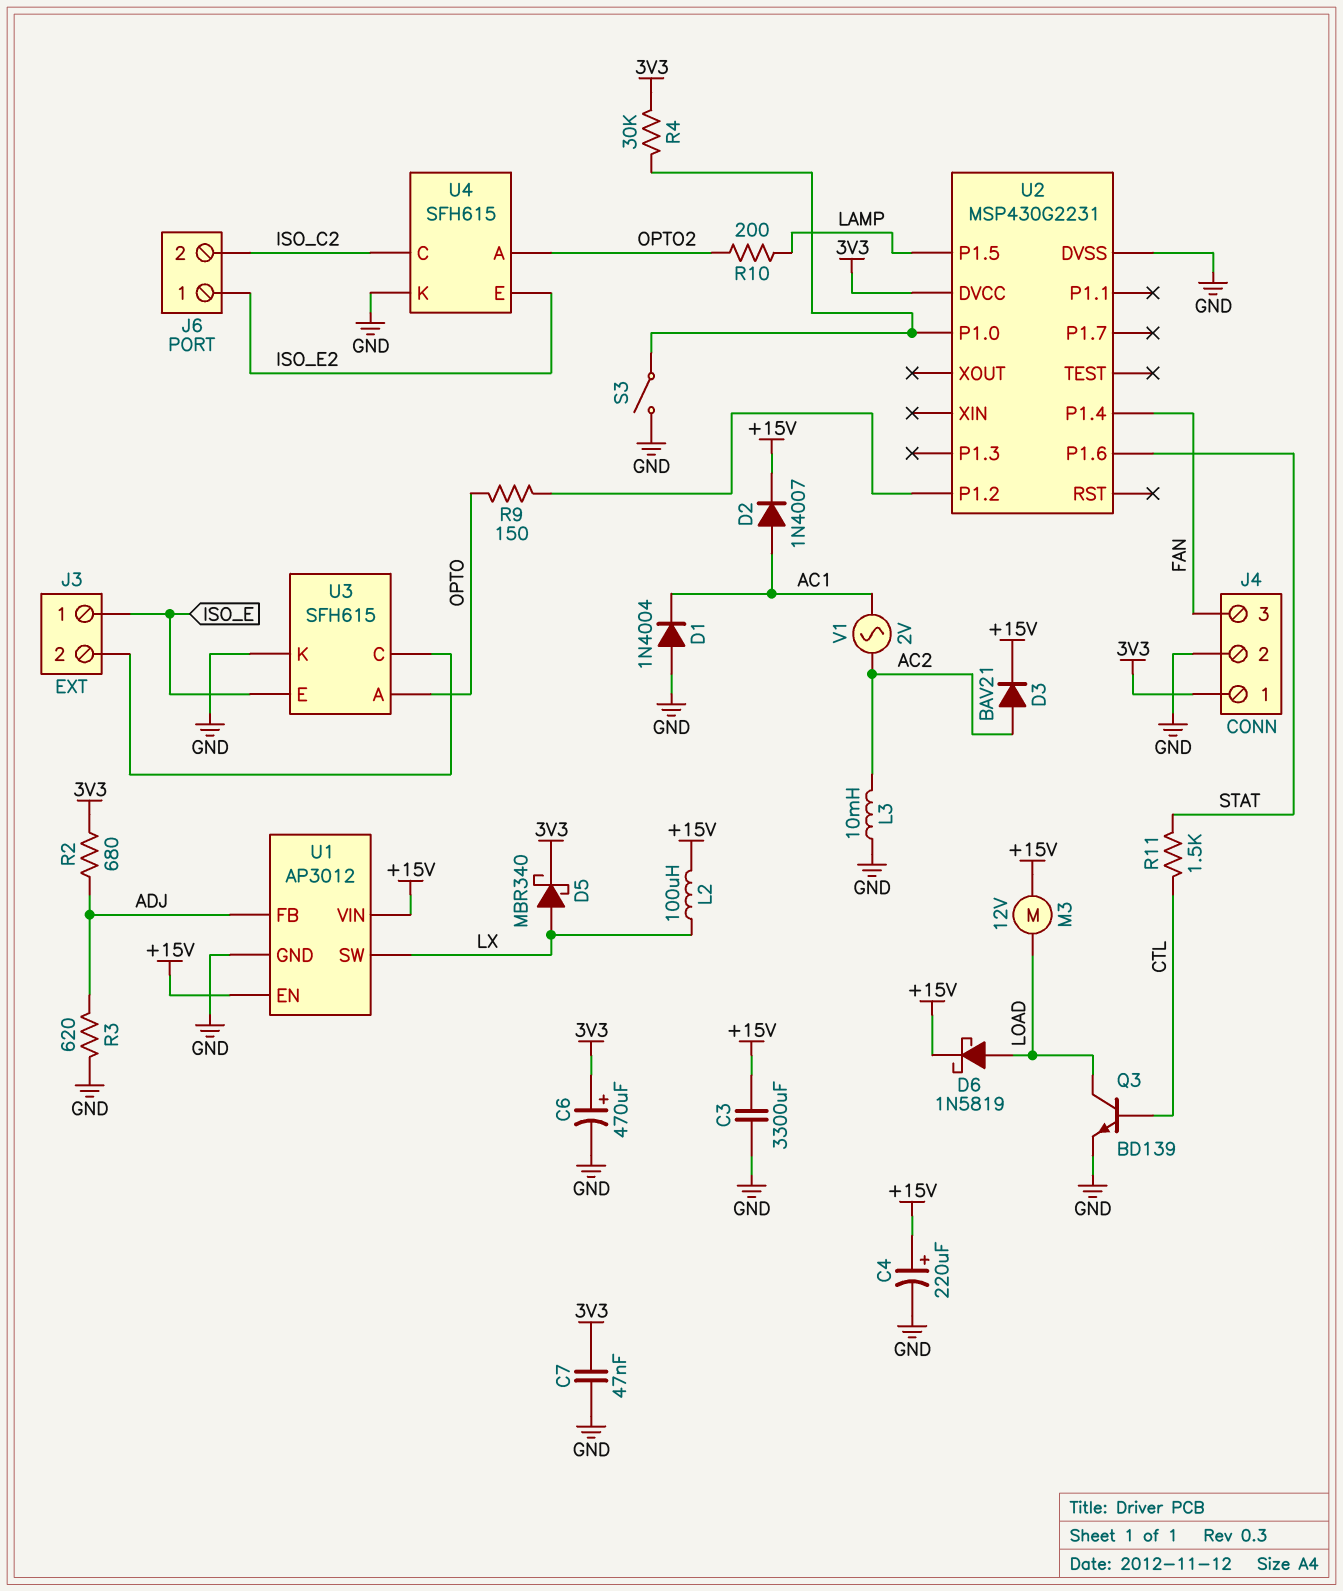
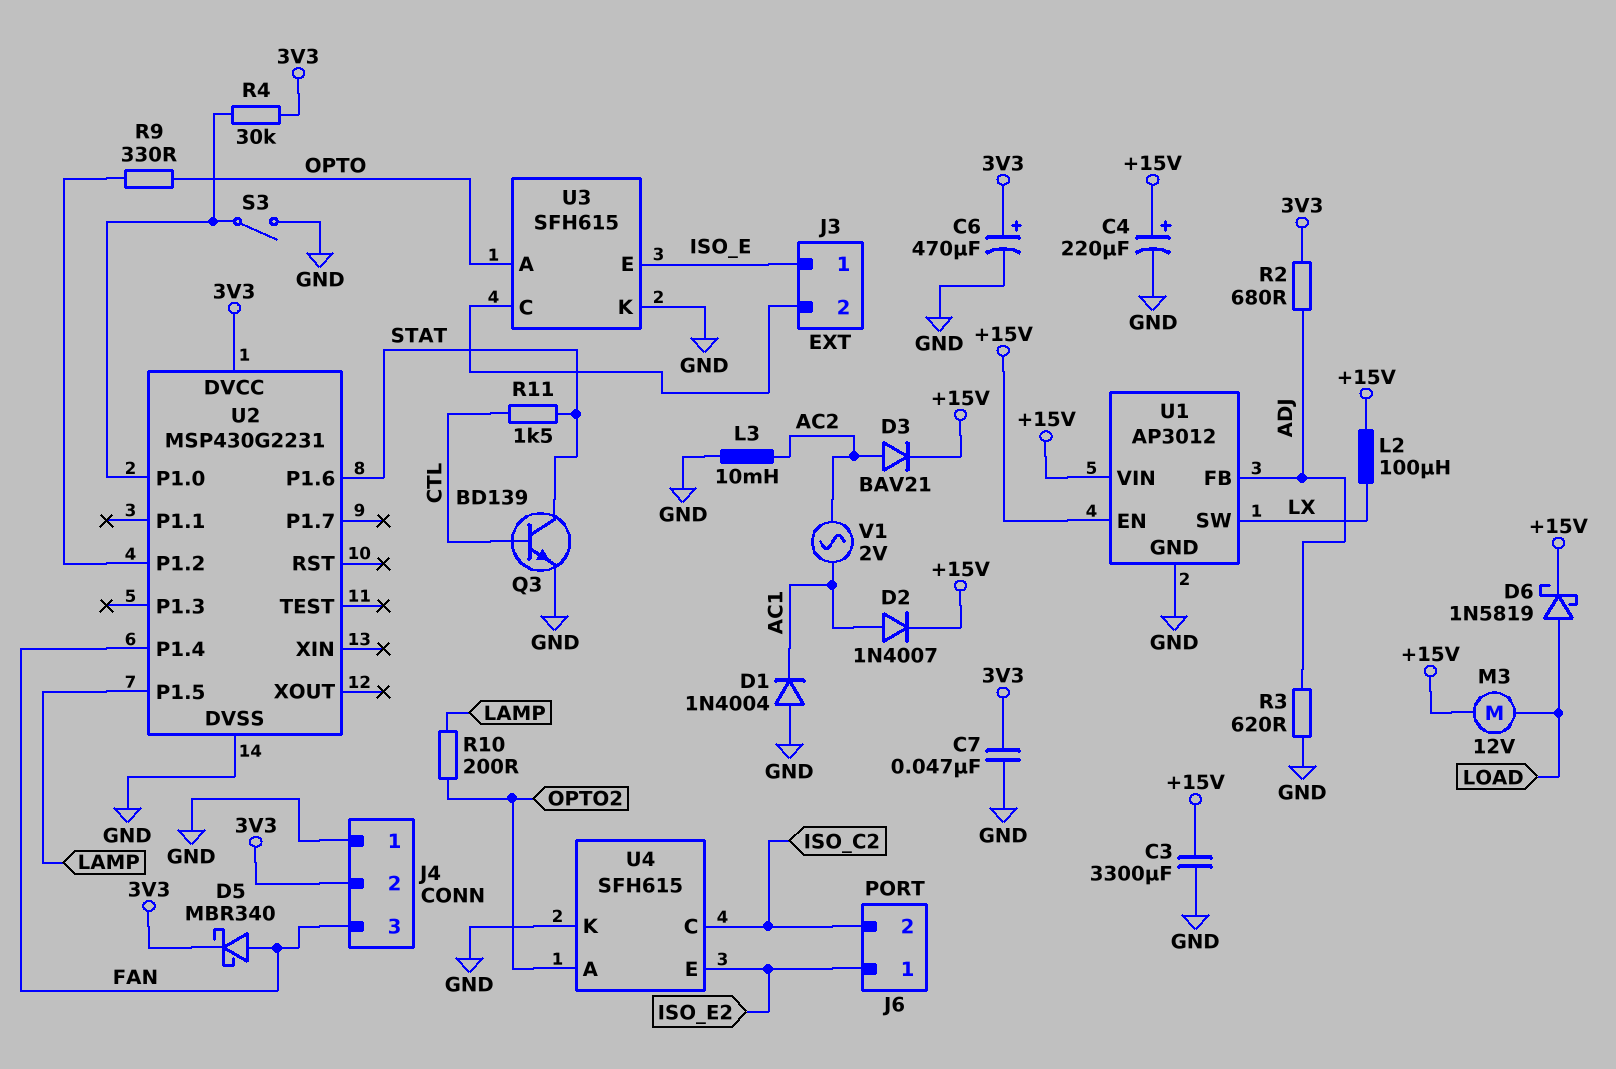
D5: schottky MBR340 (A LX, K 3V3) -> schottky MBR340 (A FAN, K 3V3)
J4 pin 1: 3V3 -> GND
J4 pin 2: GND -> 3V3
Q3: NPN BD139 (B CTL, C LOAD, E GND) -> NPN BD139 (B CTL, C STAT, E GND)
R9: 150 (OPTO, U2/P1.2) -> 330 (OPTO, U2/P1.2)

